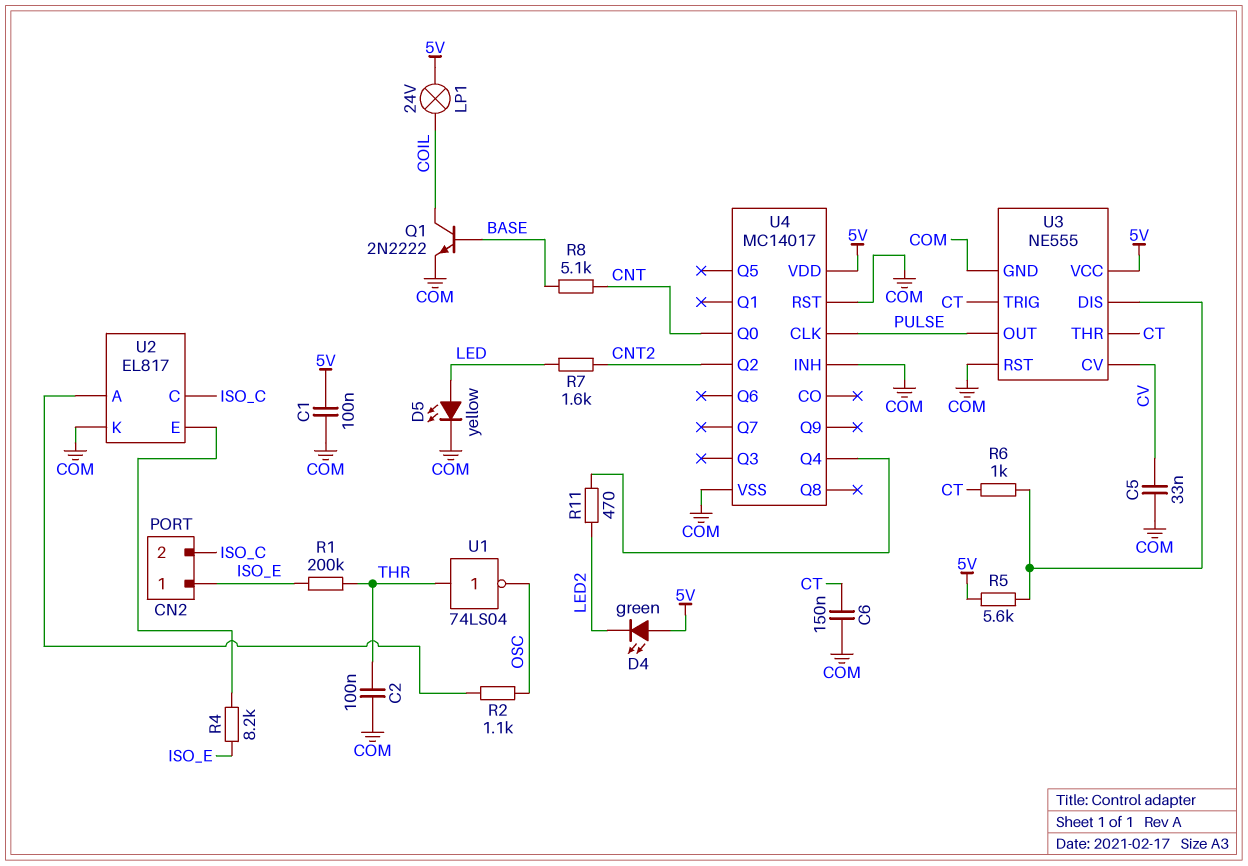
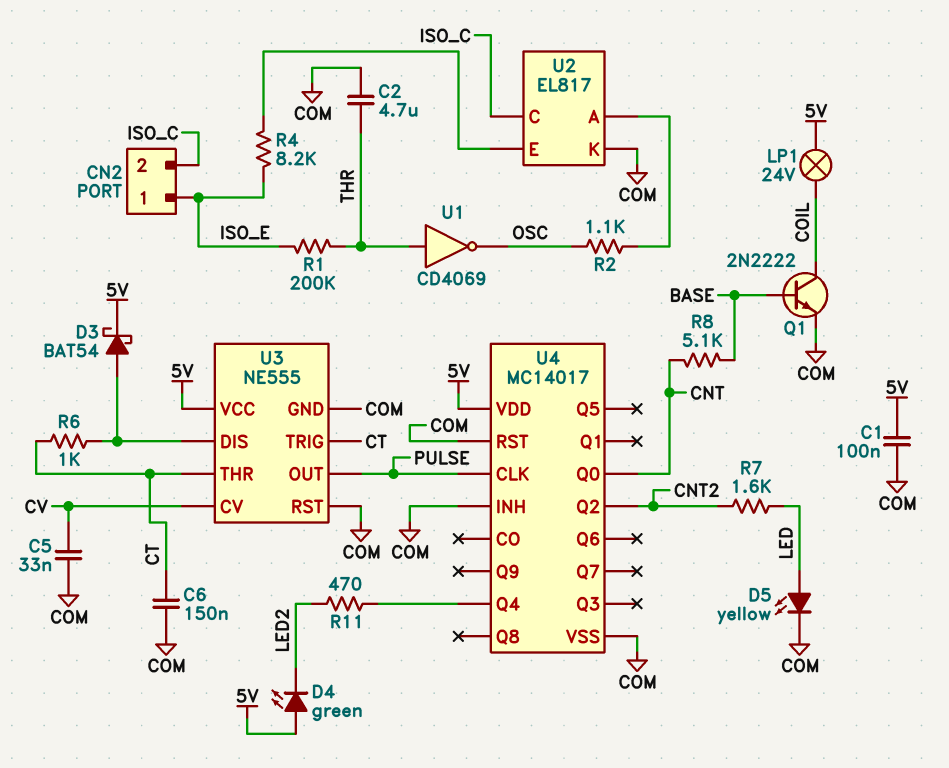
C2: 100nF (COM, THR) -> 4.7uF (COM, THR)
D3: none -> schottky BAT54 (A U3/DIS, K 5V)
R5: 5.6k (5V, U3/DIS) -> none
U1: NOT 74LS04 (in THR, out OSC) -> NOT CD4069 (in THR, out OSC)

